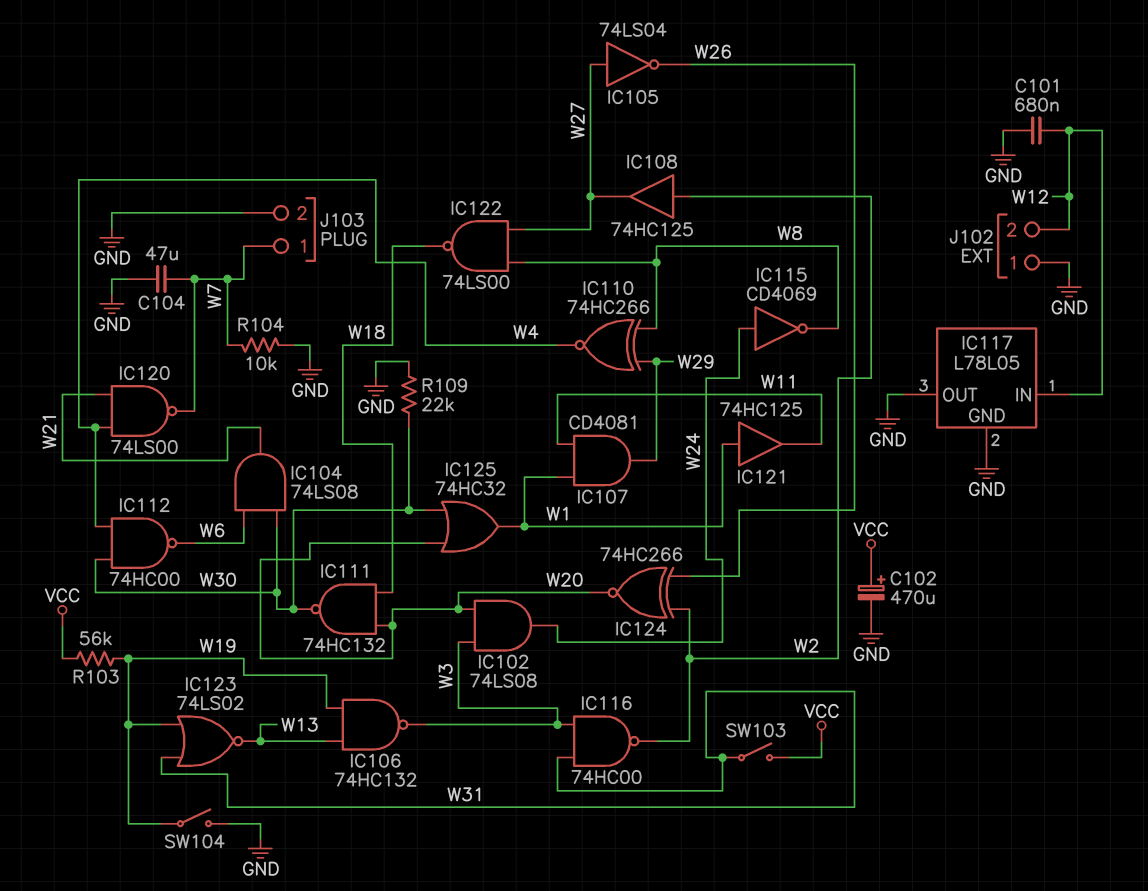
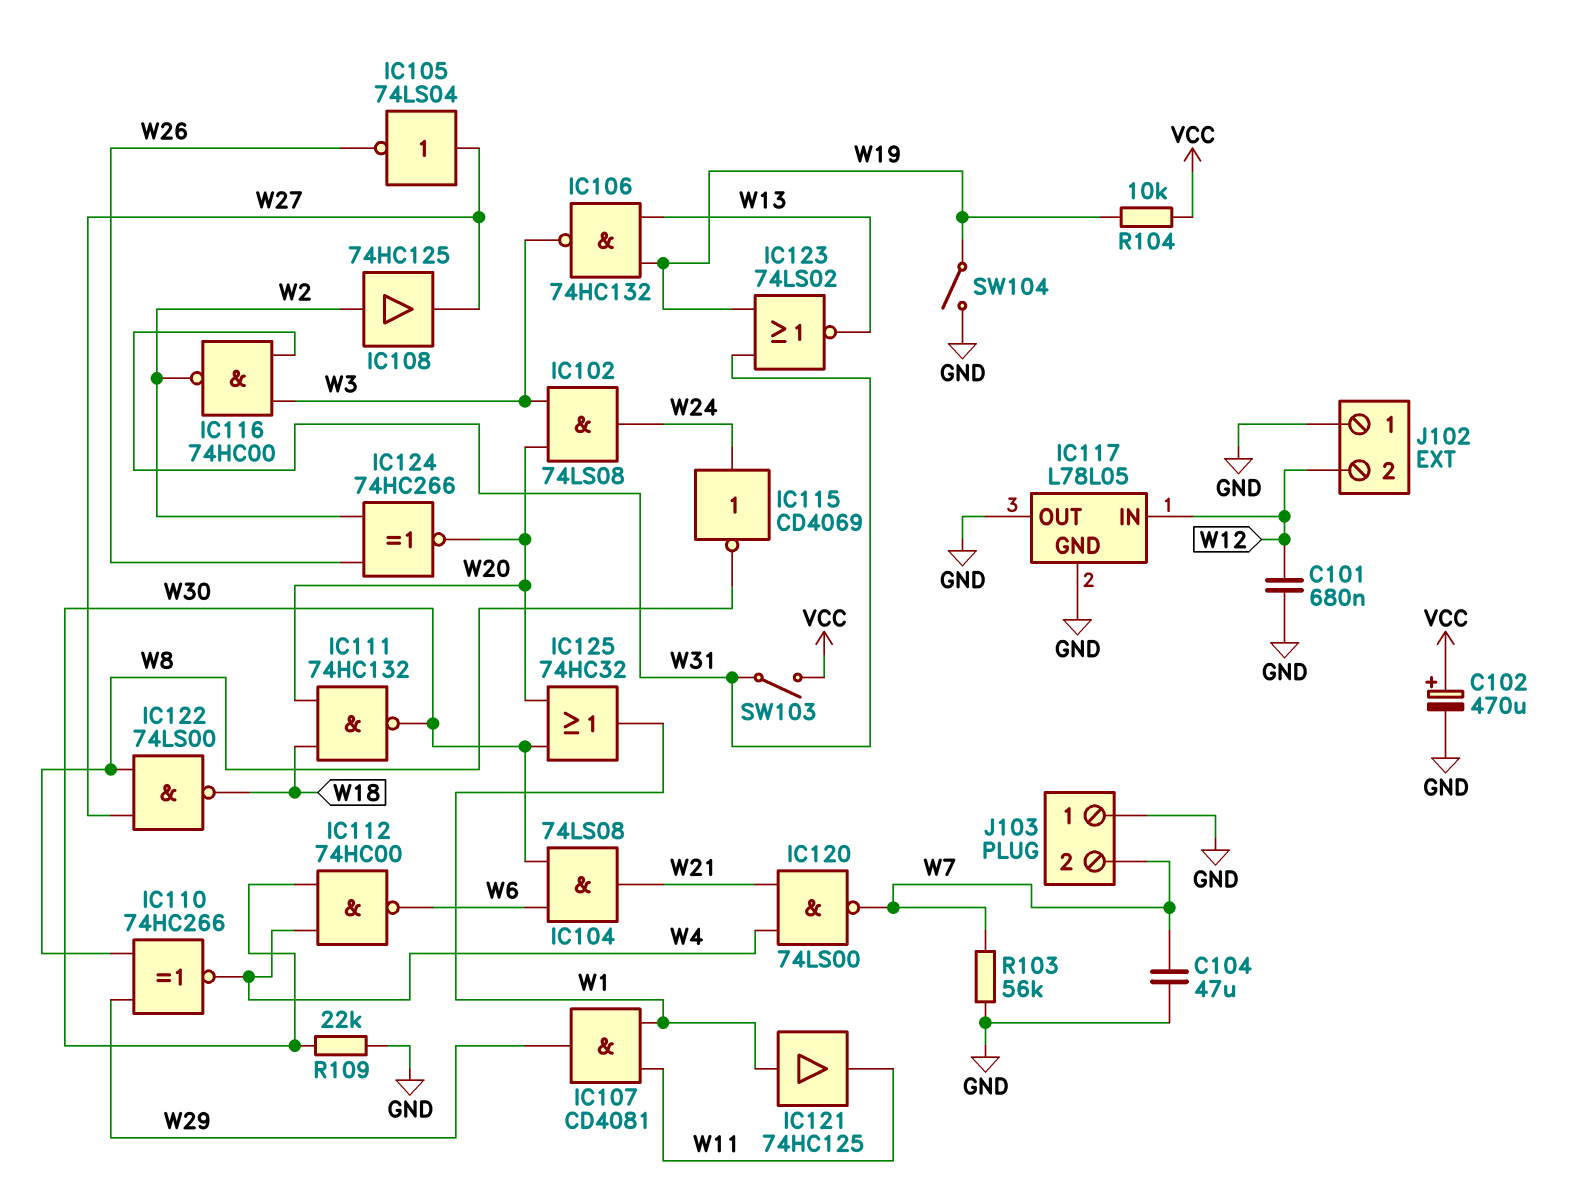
J103 pin 1: W7 -> GND
J103 pin 2: GND -> W7
R103: 56k (VCC, W19) -> 56k (GND, W7)
R104: 10k (GND, W7) -> 10k (VCC, W19)

